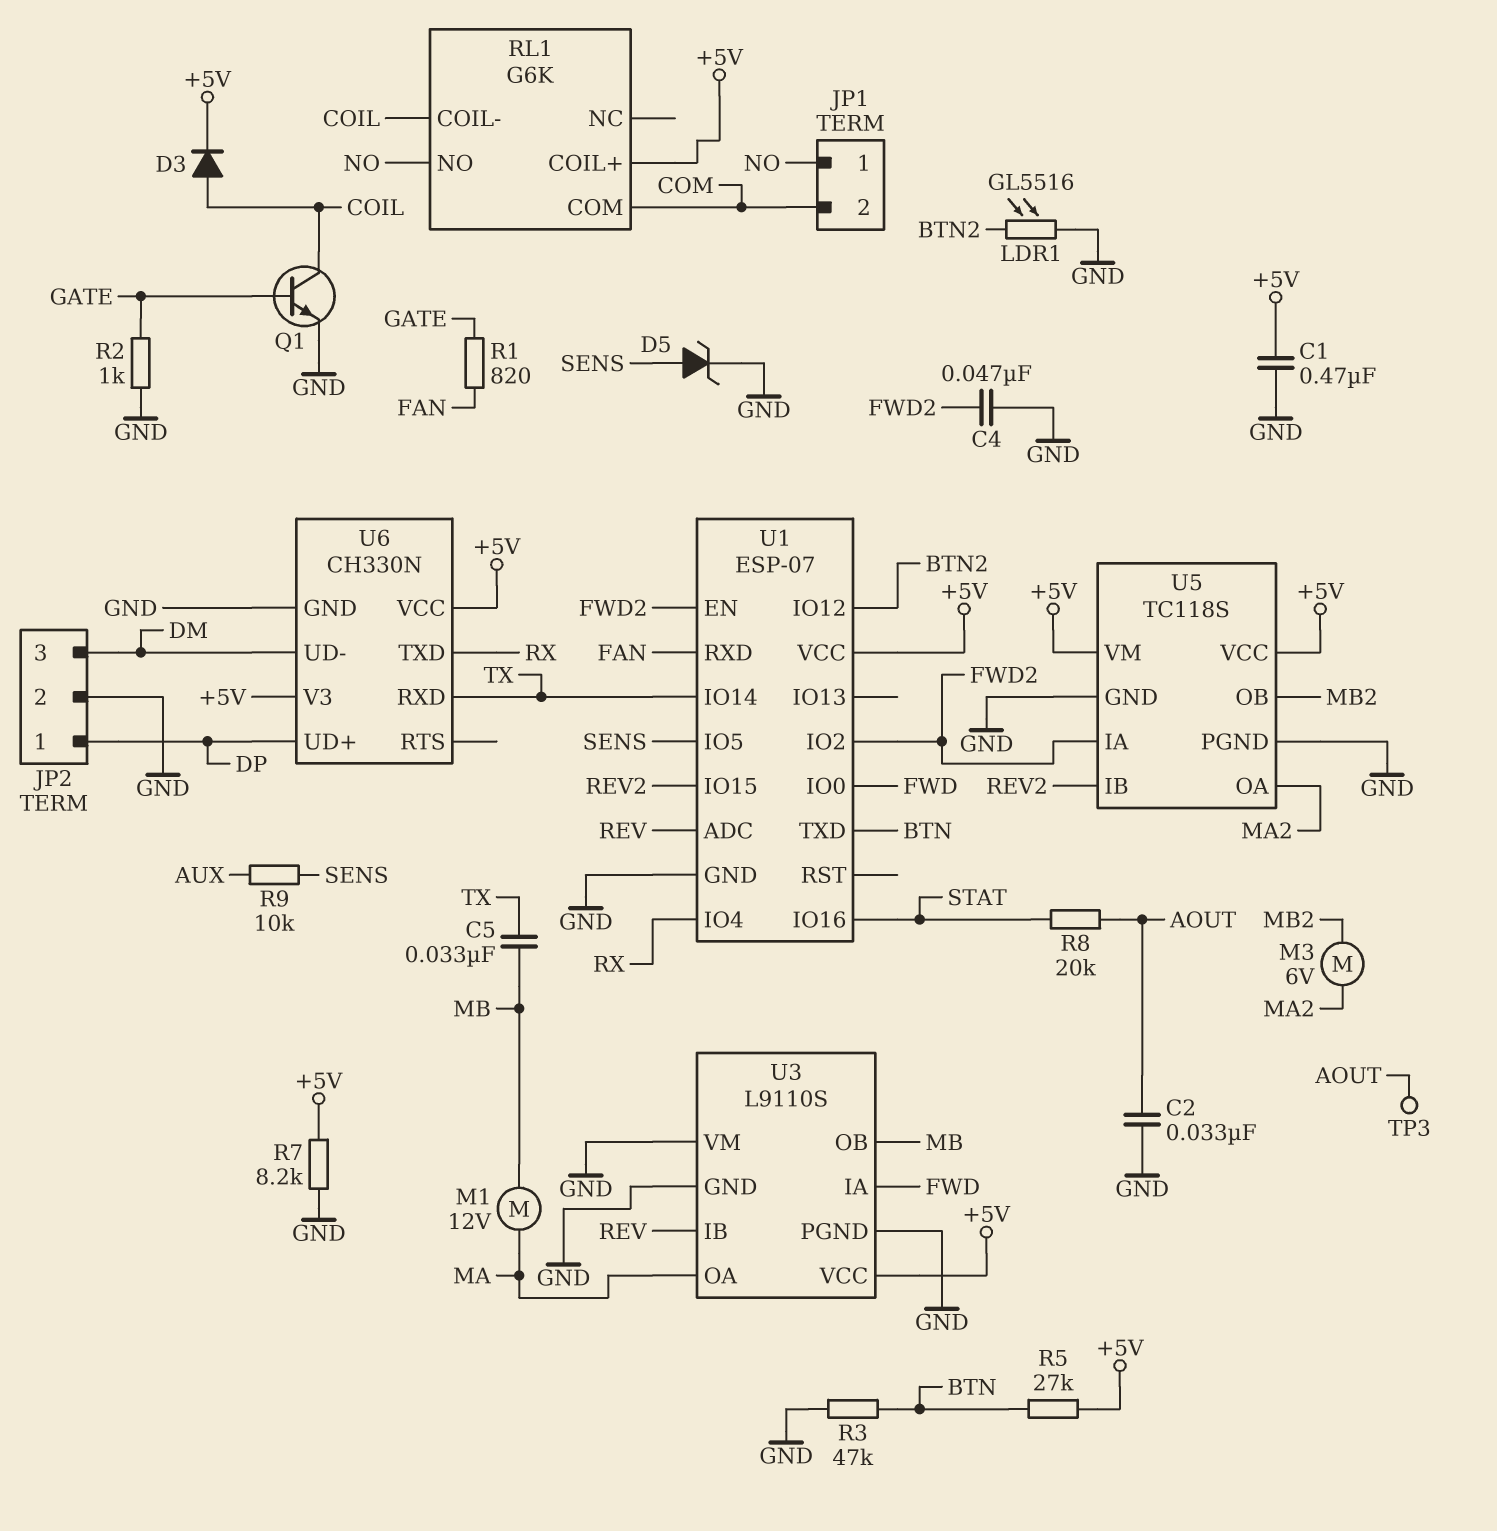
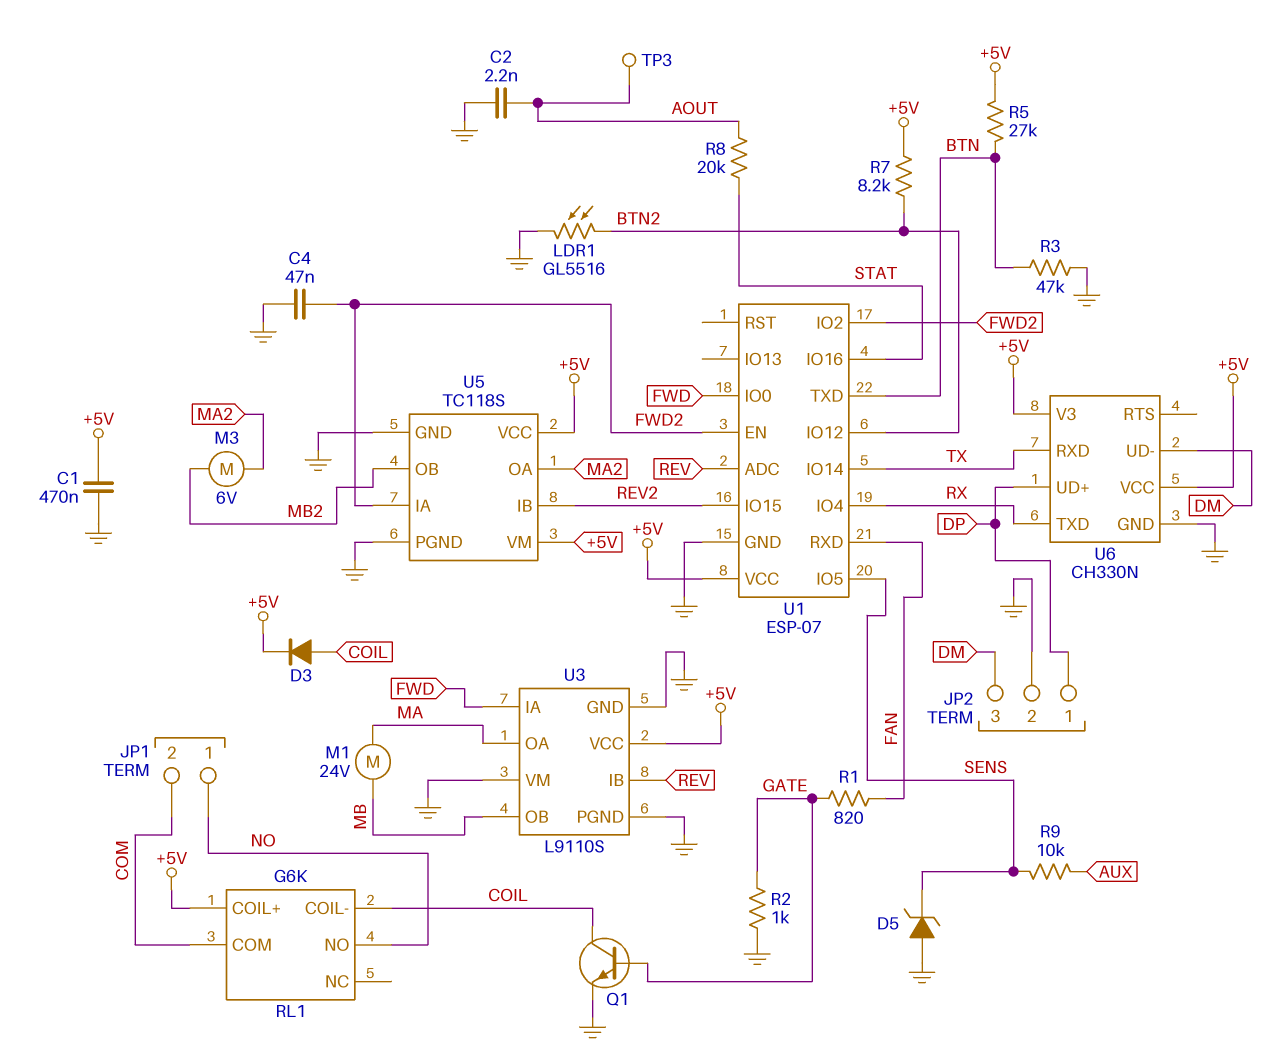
C2: 33nF (AOUT, GND) -> 2.2nF (AOUT, GND)
C5: 33nF (MB, TX) -> none
D5: zener (A SENS, K GND) -> zener (A GND, K SENS)
M1: motor 12V (MA, MB) -> motor 24V (MA, MB)
R7: 8.2k (+5V, GND) -> 8.2k (+5V, BTN2)

